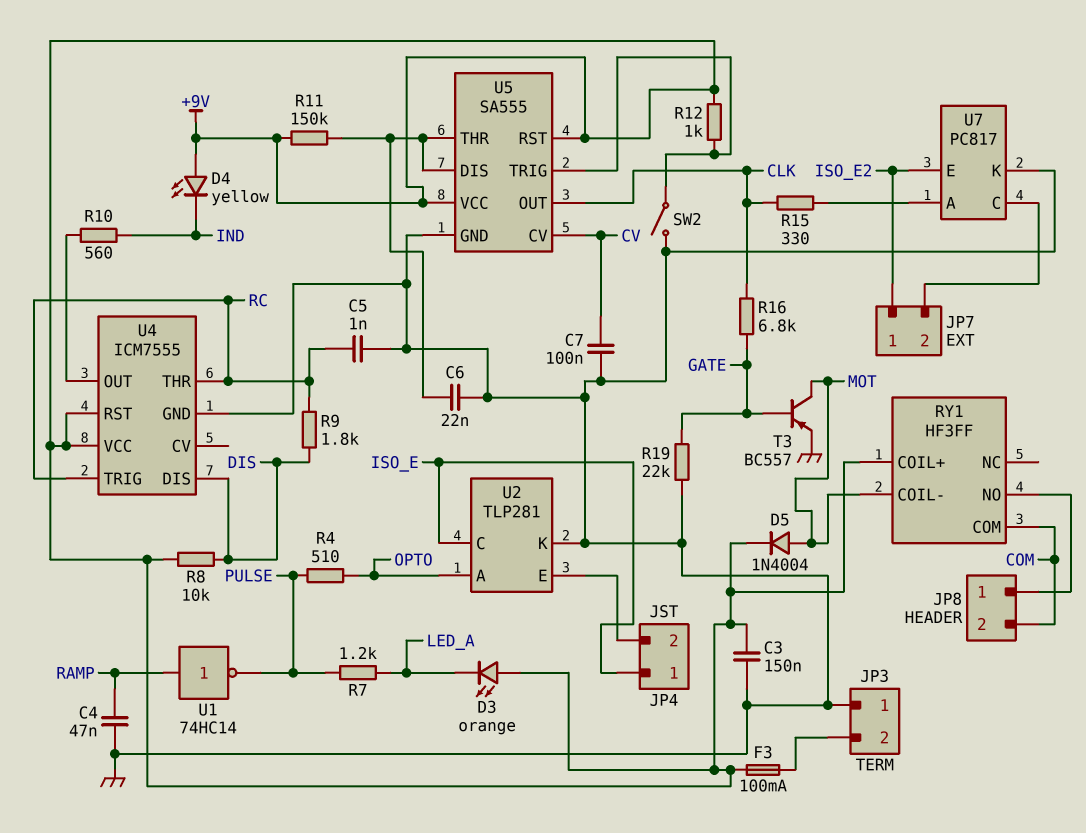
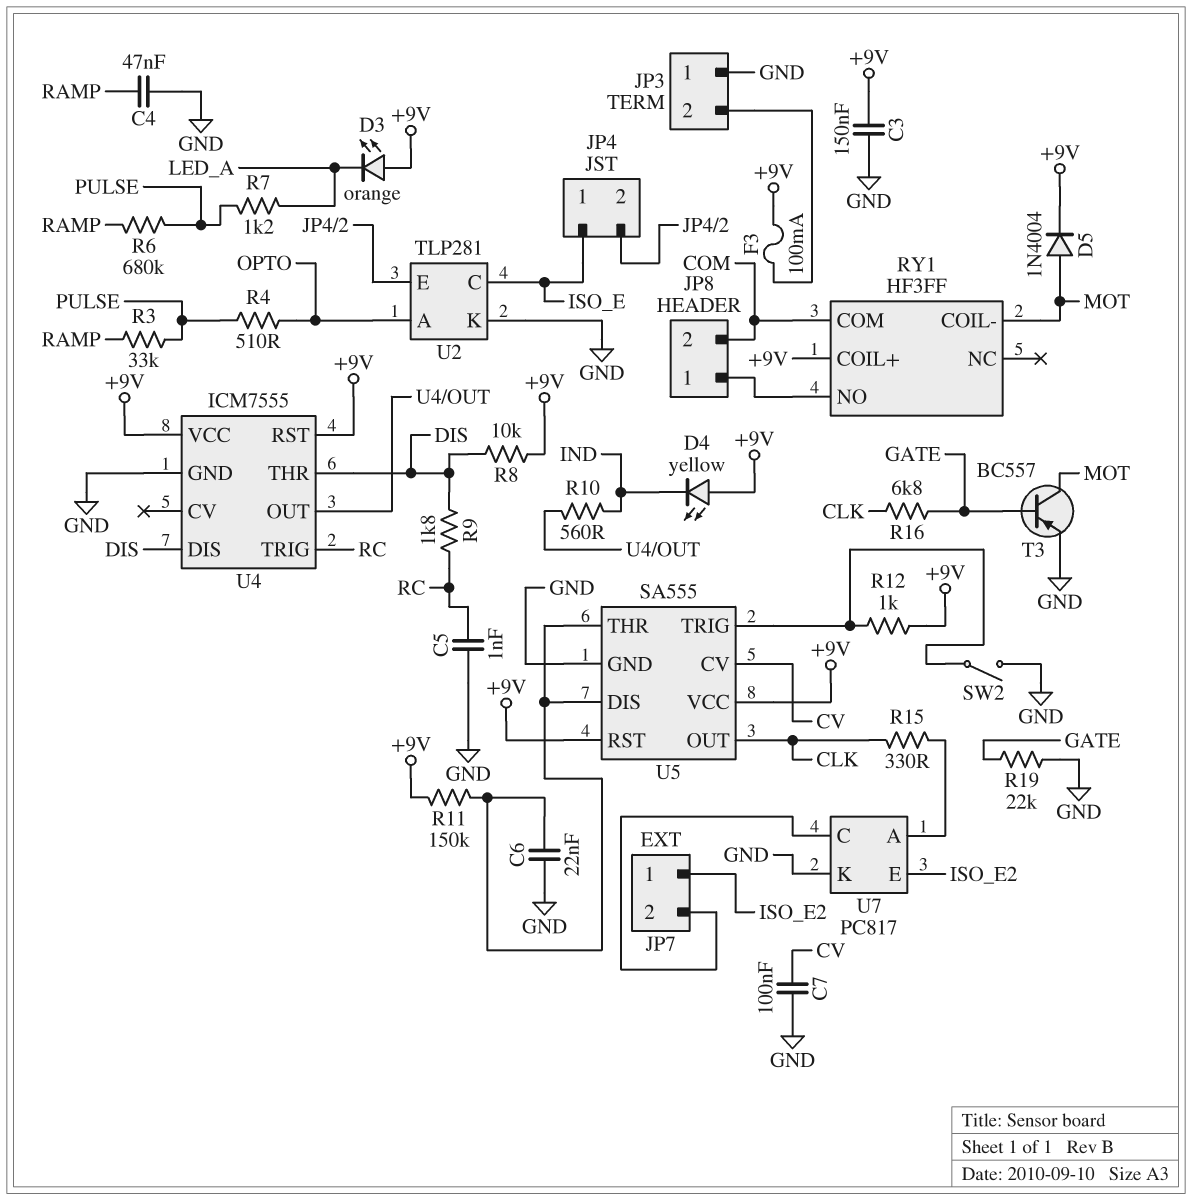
R3: none -> 33k (PULSE, RAMP)
R6: none -> 680k (PULSE, RAMP)
U1: NOT 74HC14 (in RAMP, out PULSE) -> none
U4 pin THR: RC -> DIS

